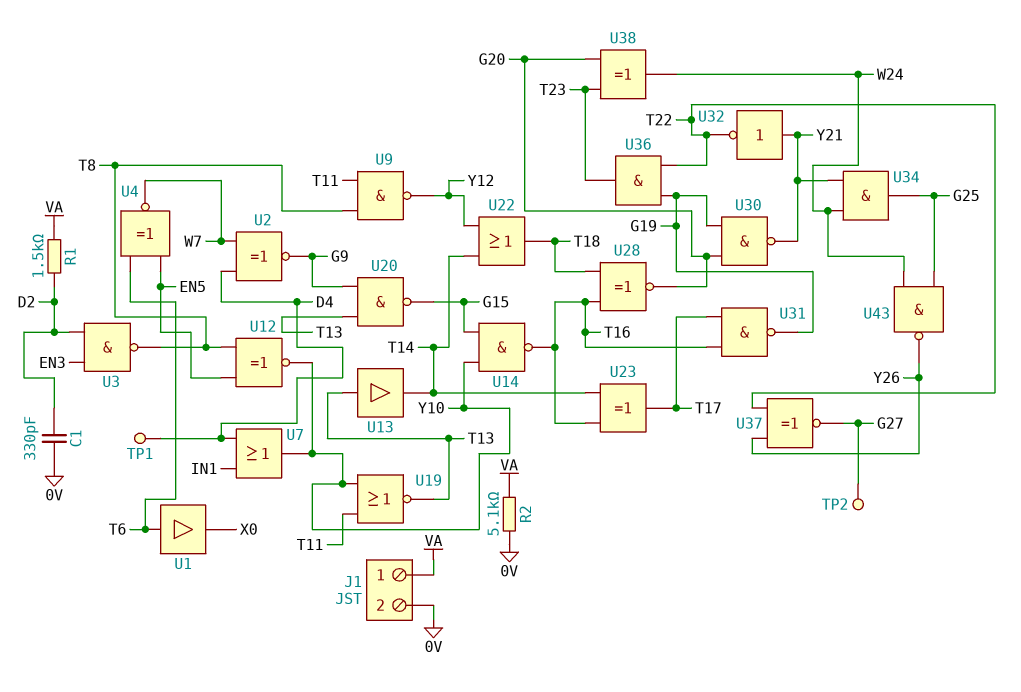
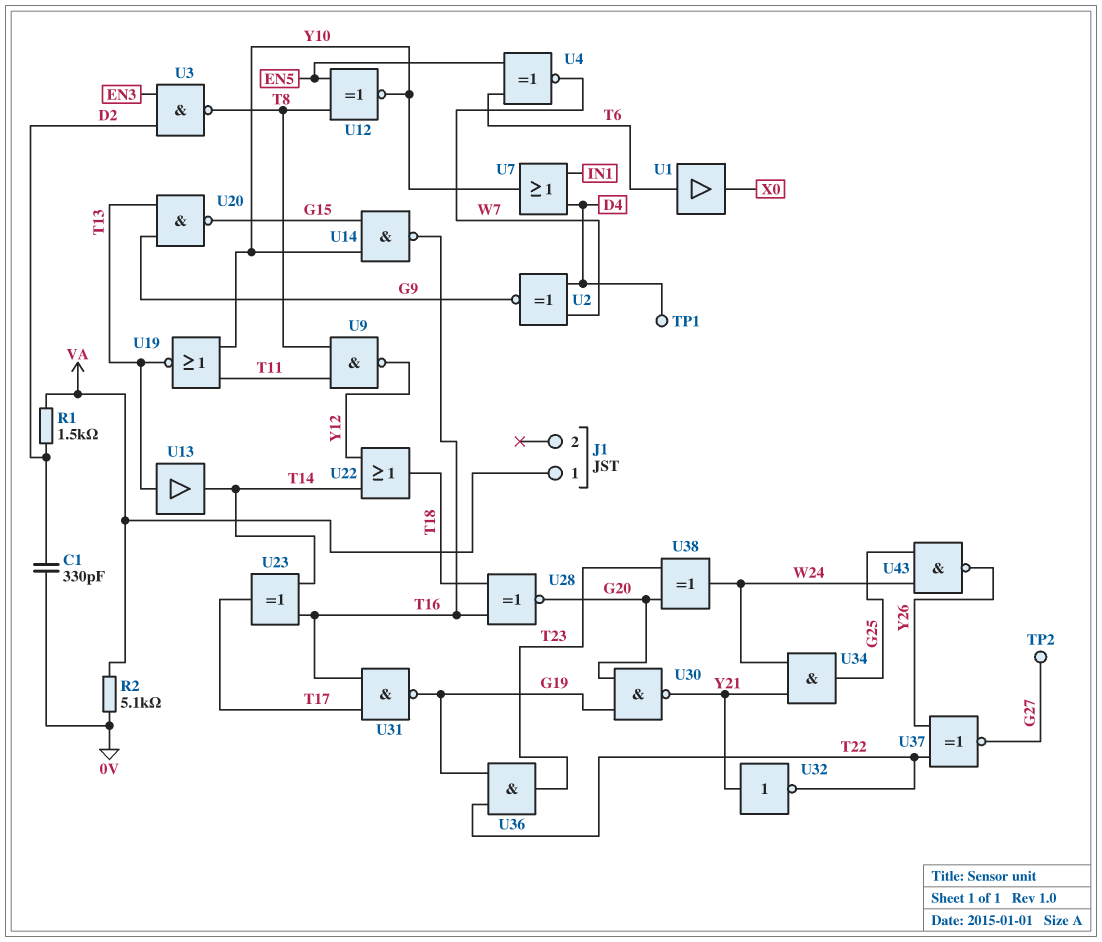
J1 pin 2: 0V -> none

